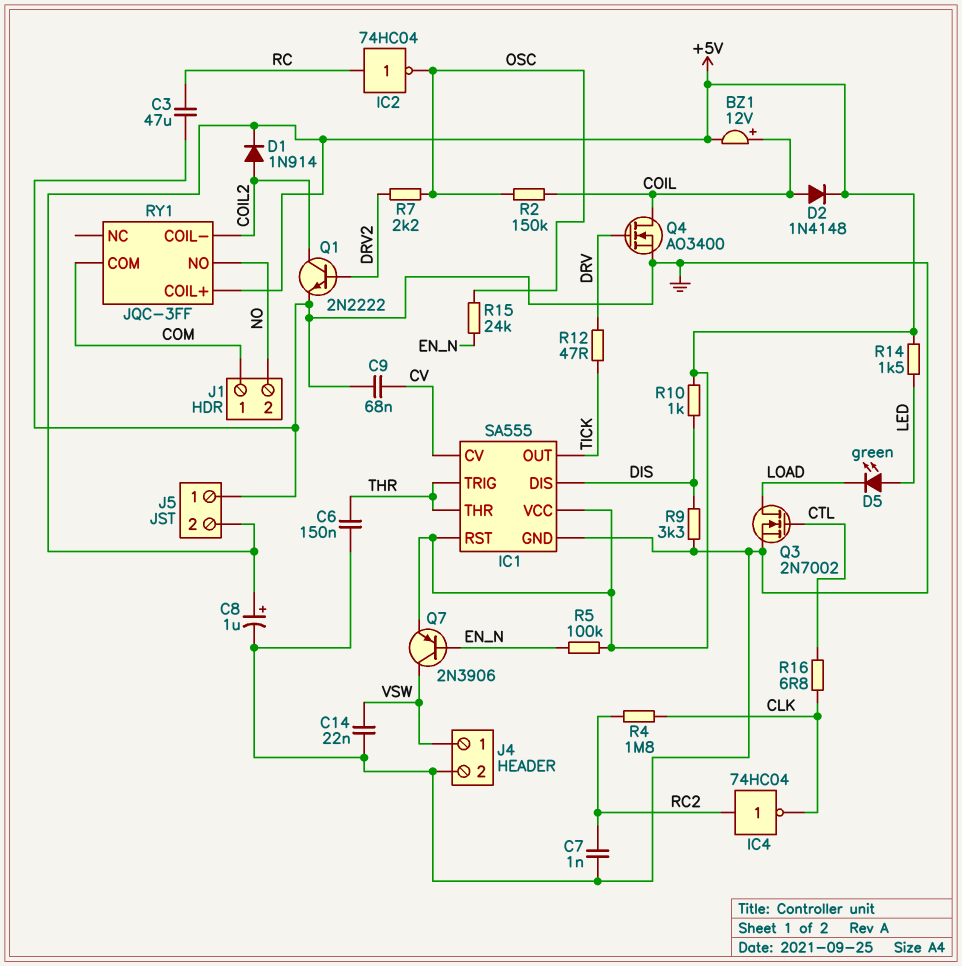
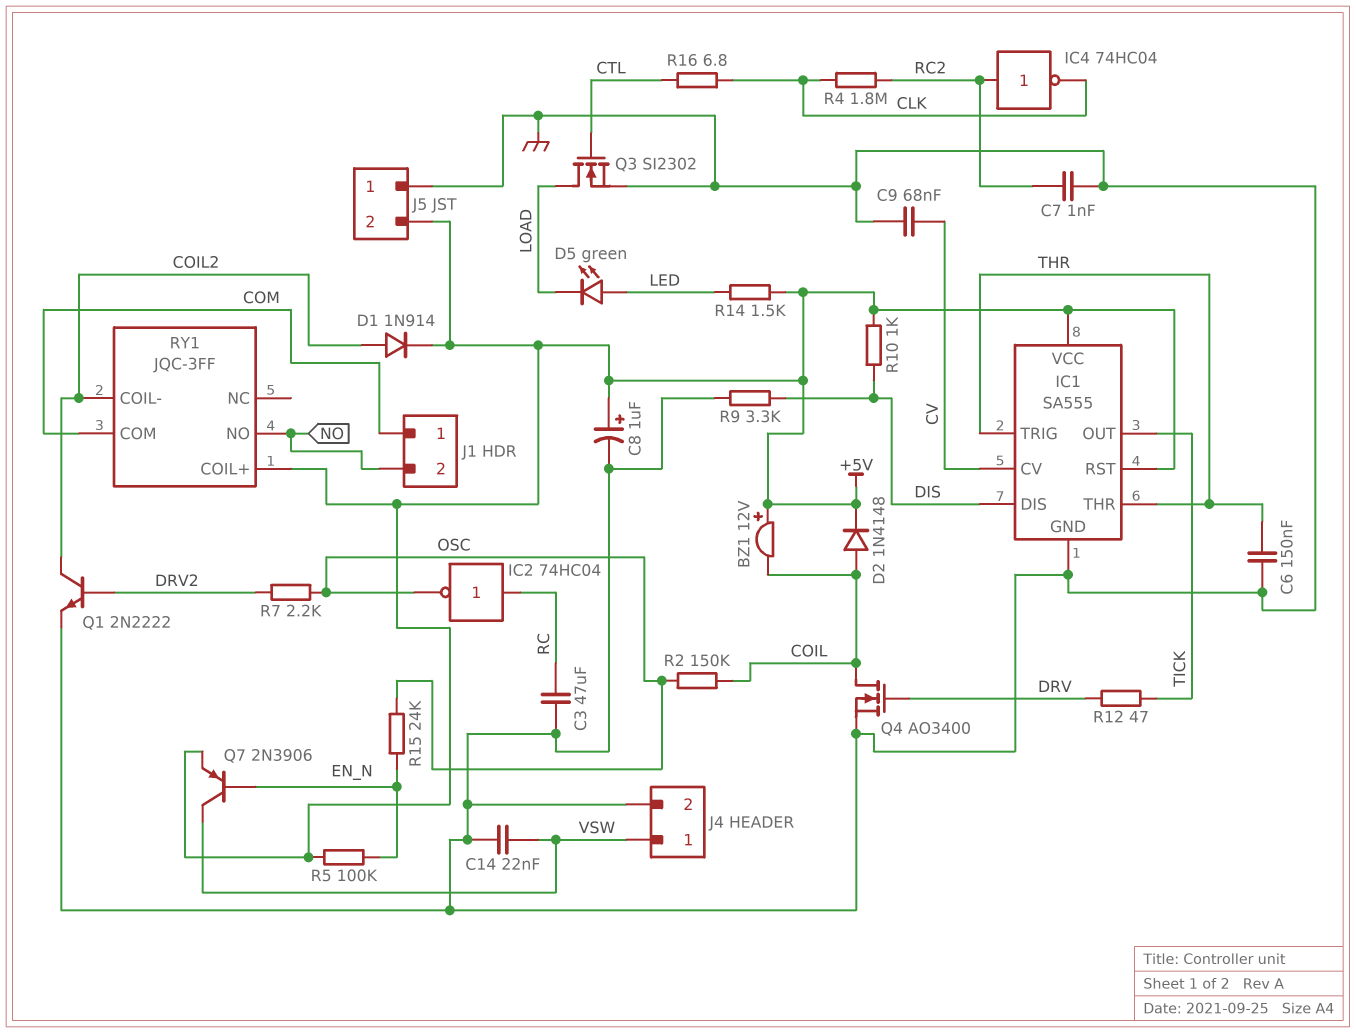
BZ1: buzzer 12V (plus COIL, minus +5V) -> buzzer 12V (plus +5V, minus COIL)
Q3: NMOS 2N7002 (G CTL, D LOAD, S GND) -> NMOS SI2302 (G CTL, D LOAD, S GND)

